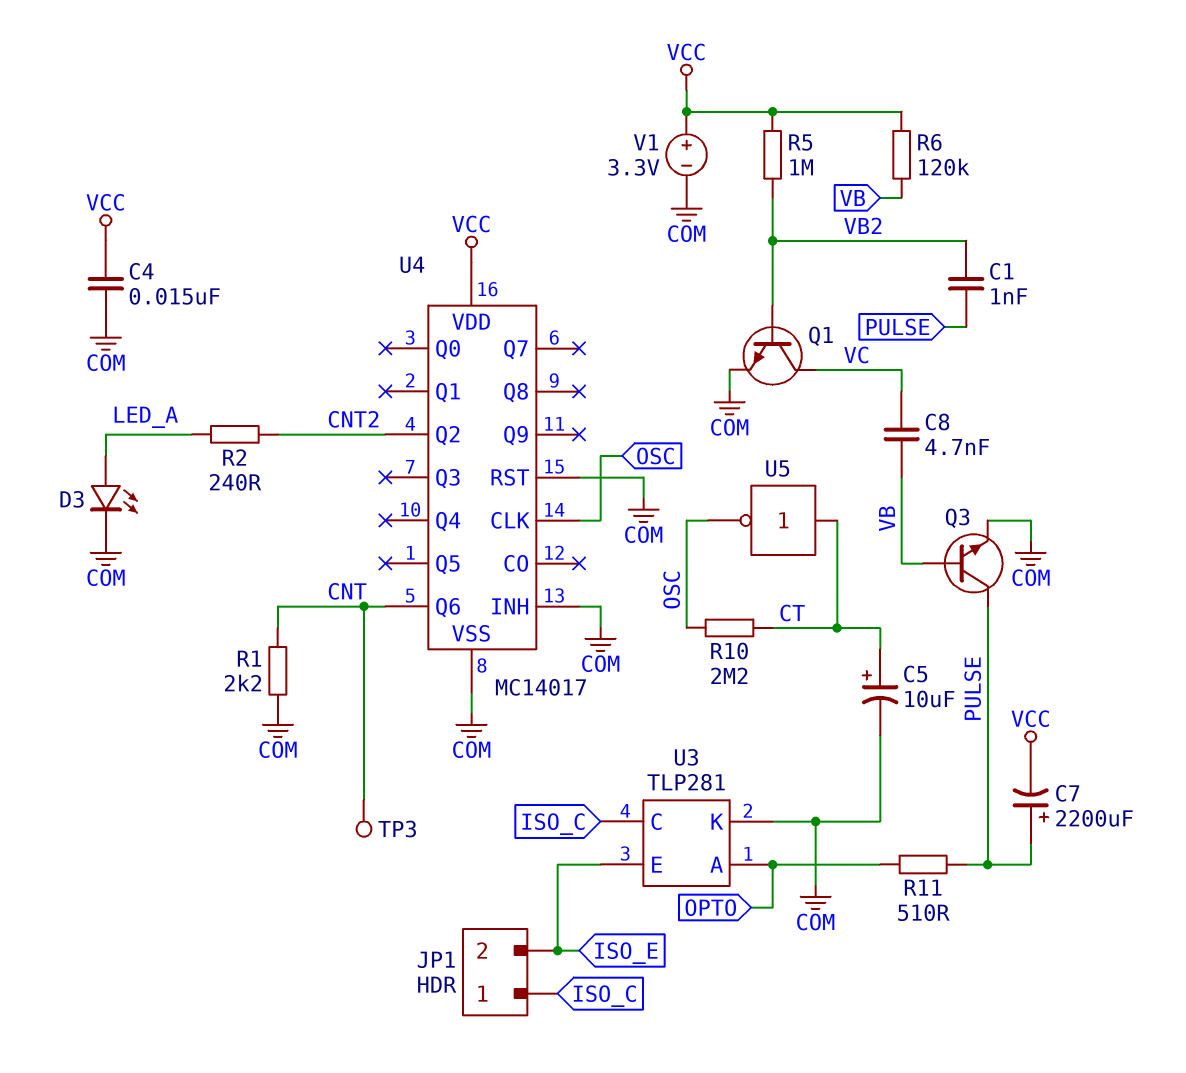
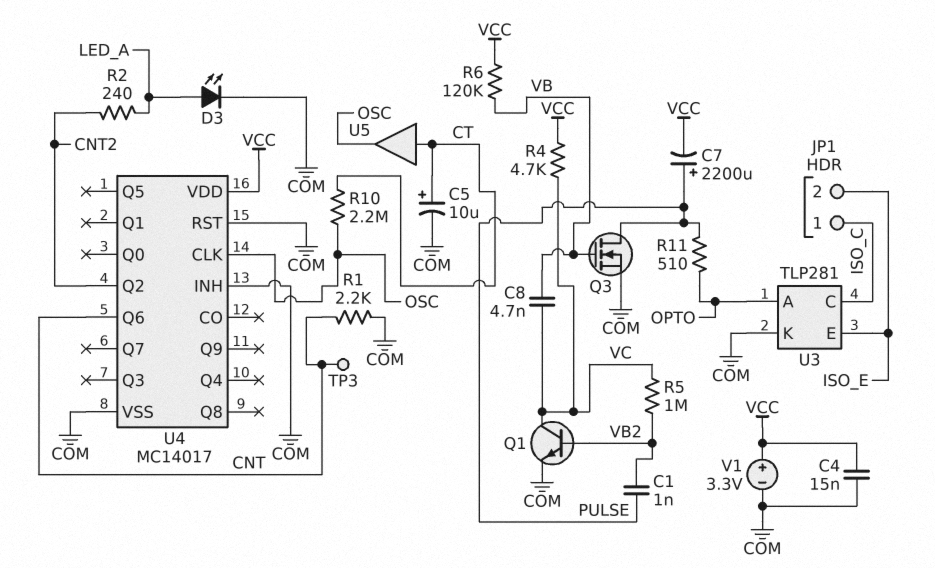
Q3: NPN (B VB, C PULSE, E COM) -> NMOS (G VB, D PULSE, S COM)
R4: none -> 4.7k (VC, VCC)
R5: 1M (VB2, VCC) -> 1M (VB2, VC)
U5: NOT (in CT, out OSC) -> buffer (in CT, out OSC)

